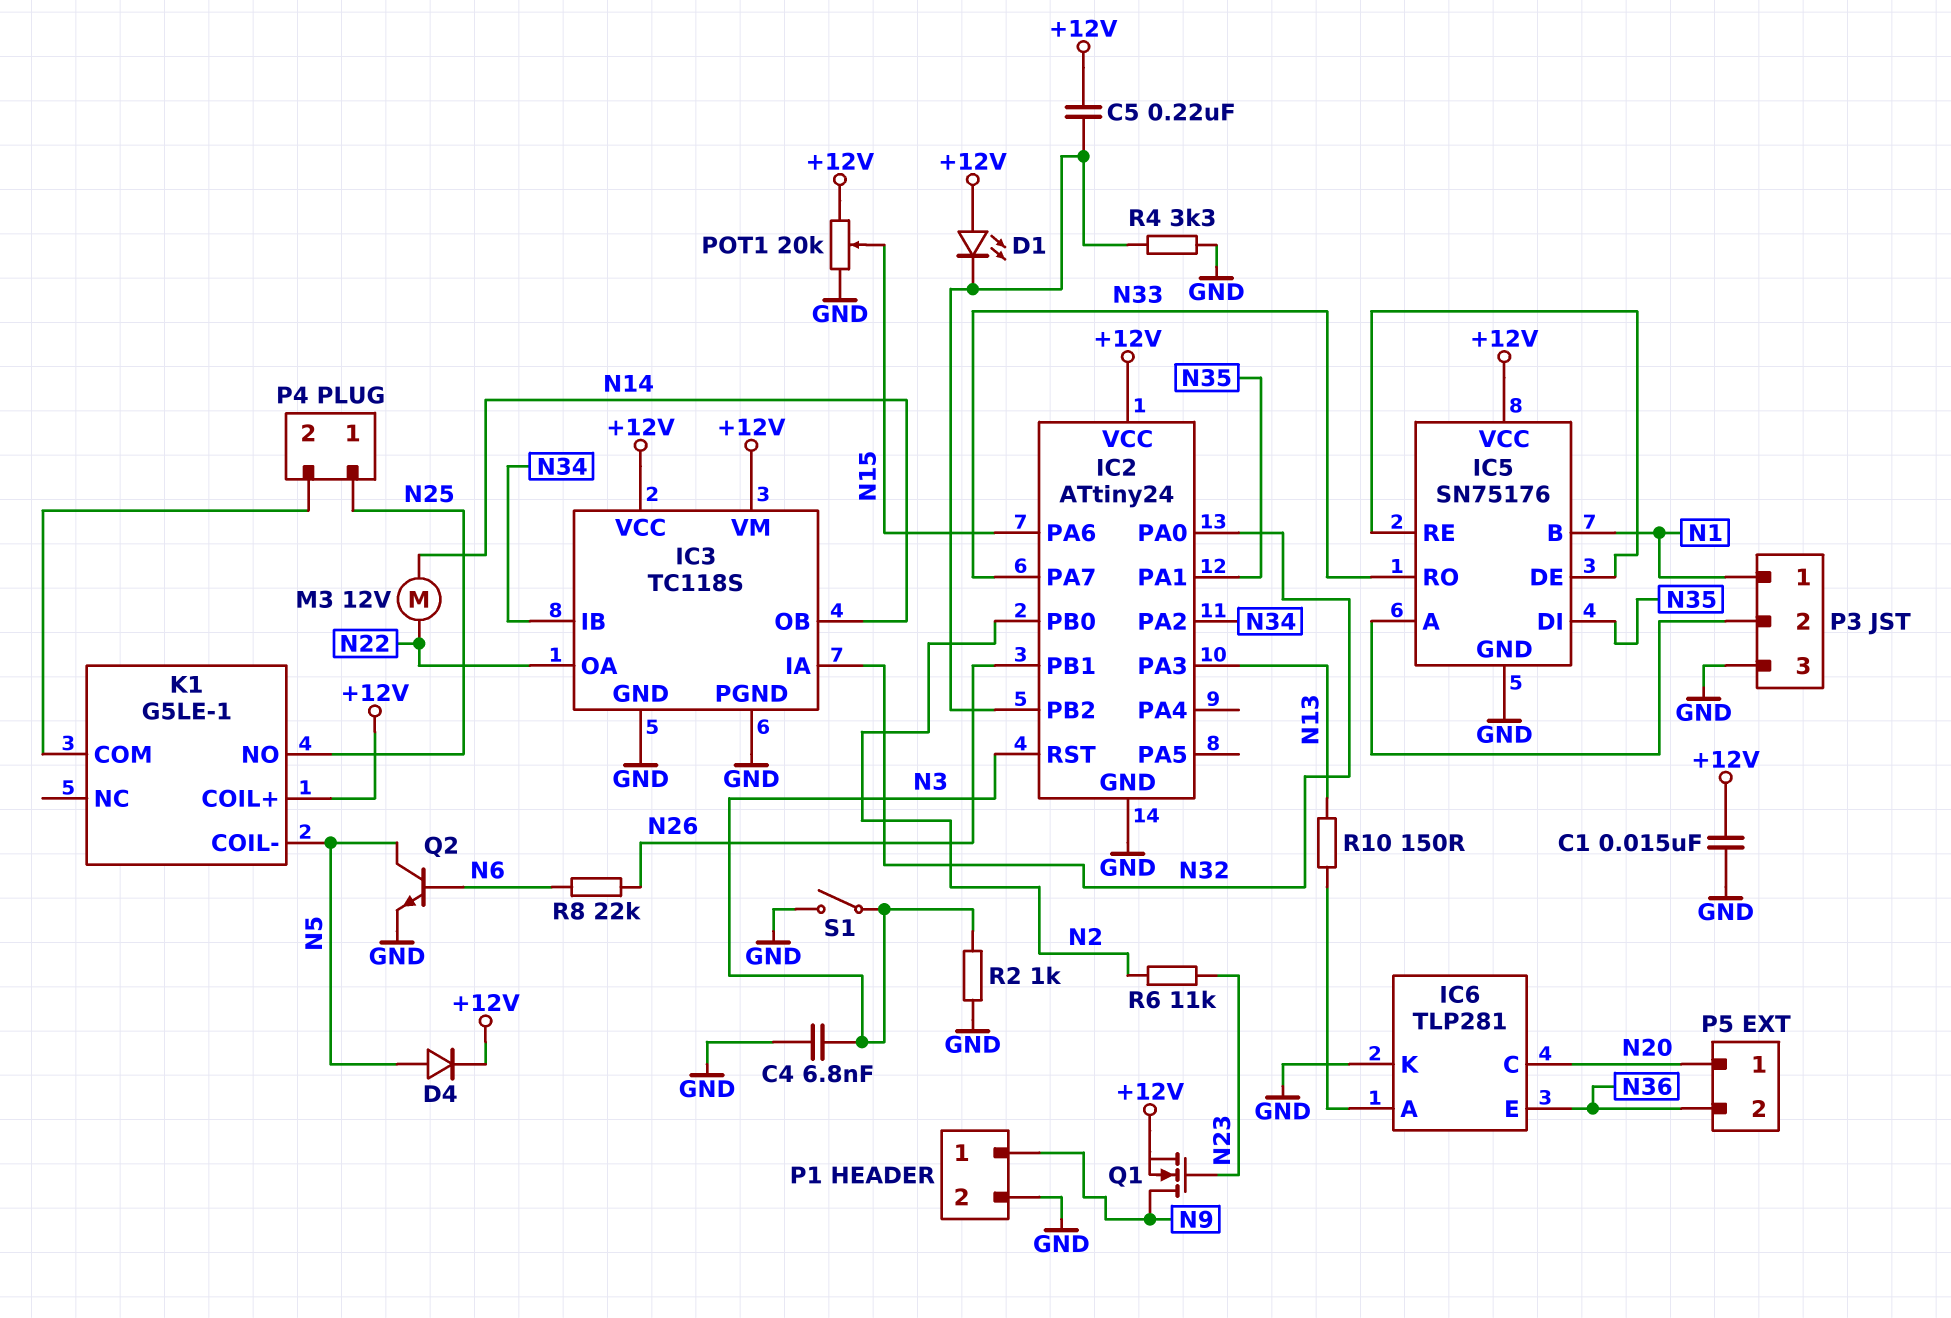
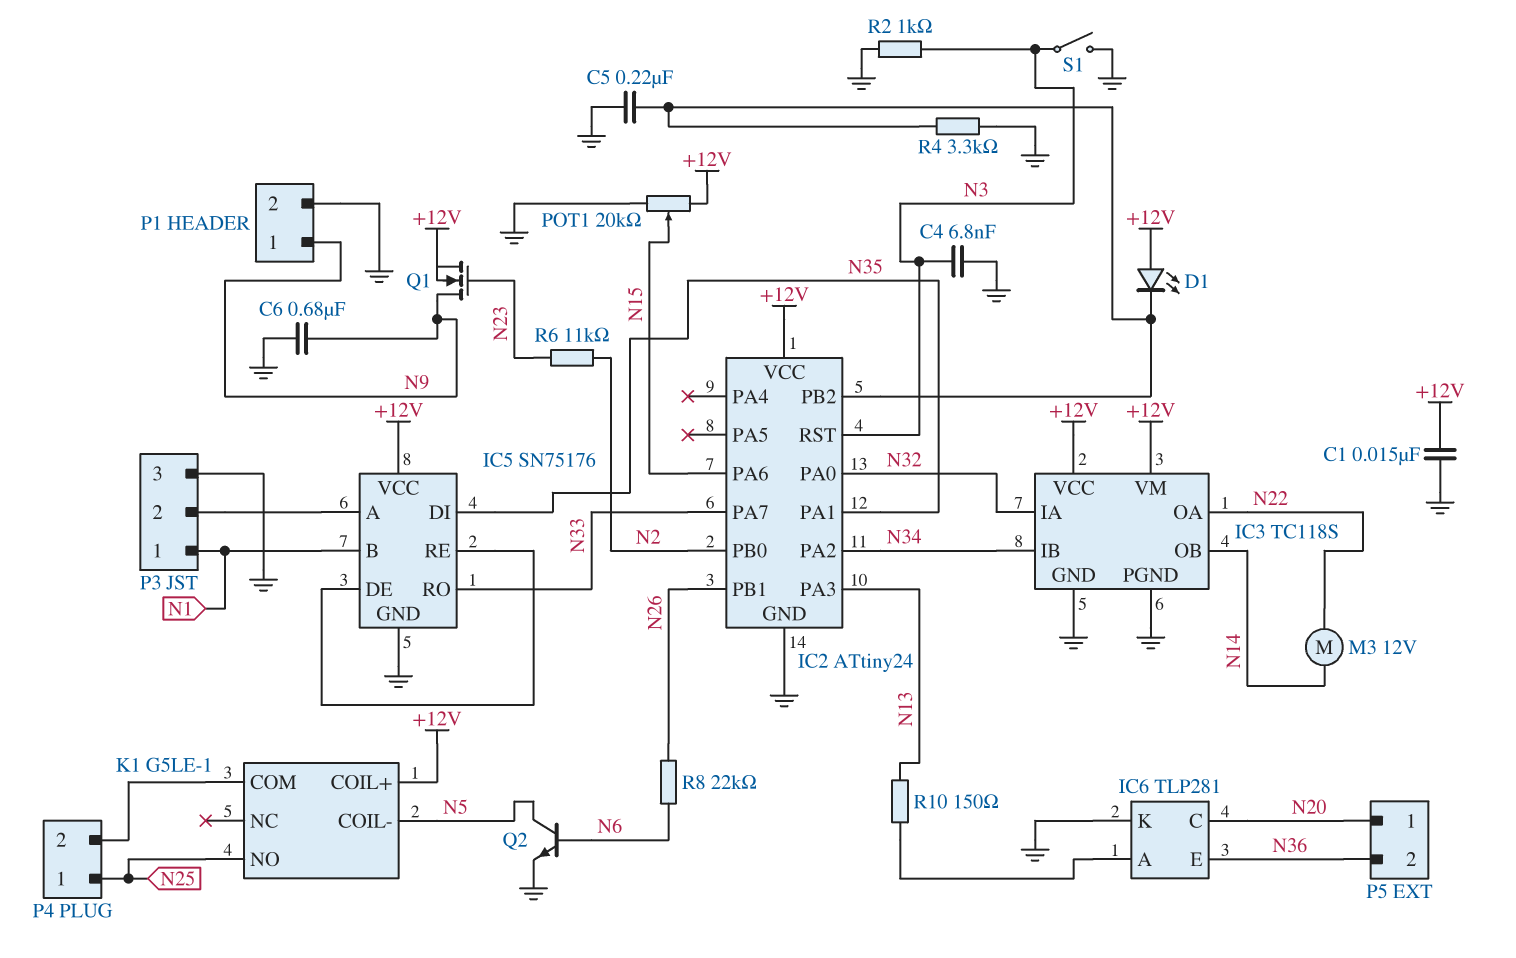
C5: 220nF (+12V, IC2/PB2) -> 220nF (GND, IC2/PB2)
C6: none -> 680nF (GND, N9)
D4: diode (A N5, K +12V) -> none

